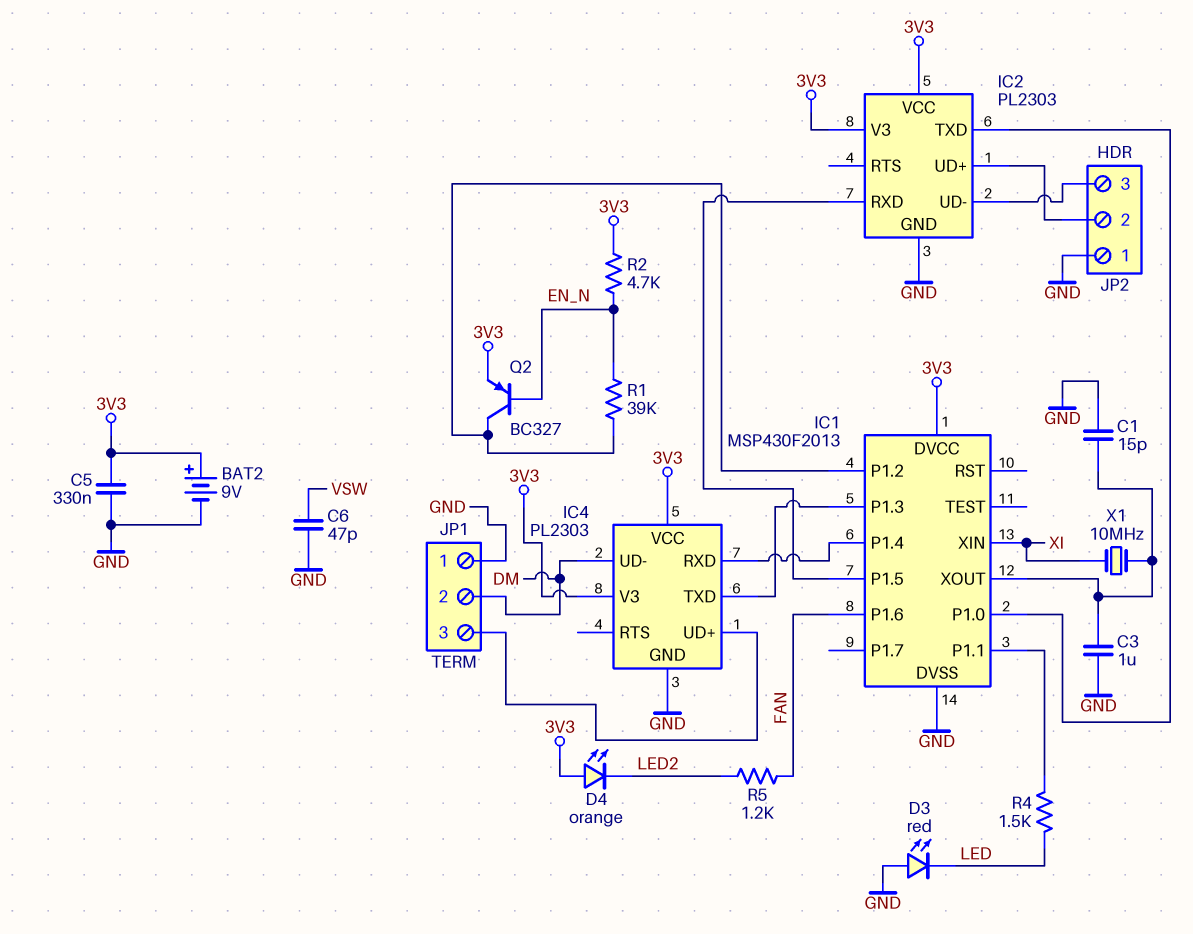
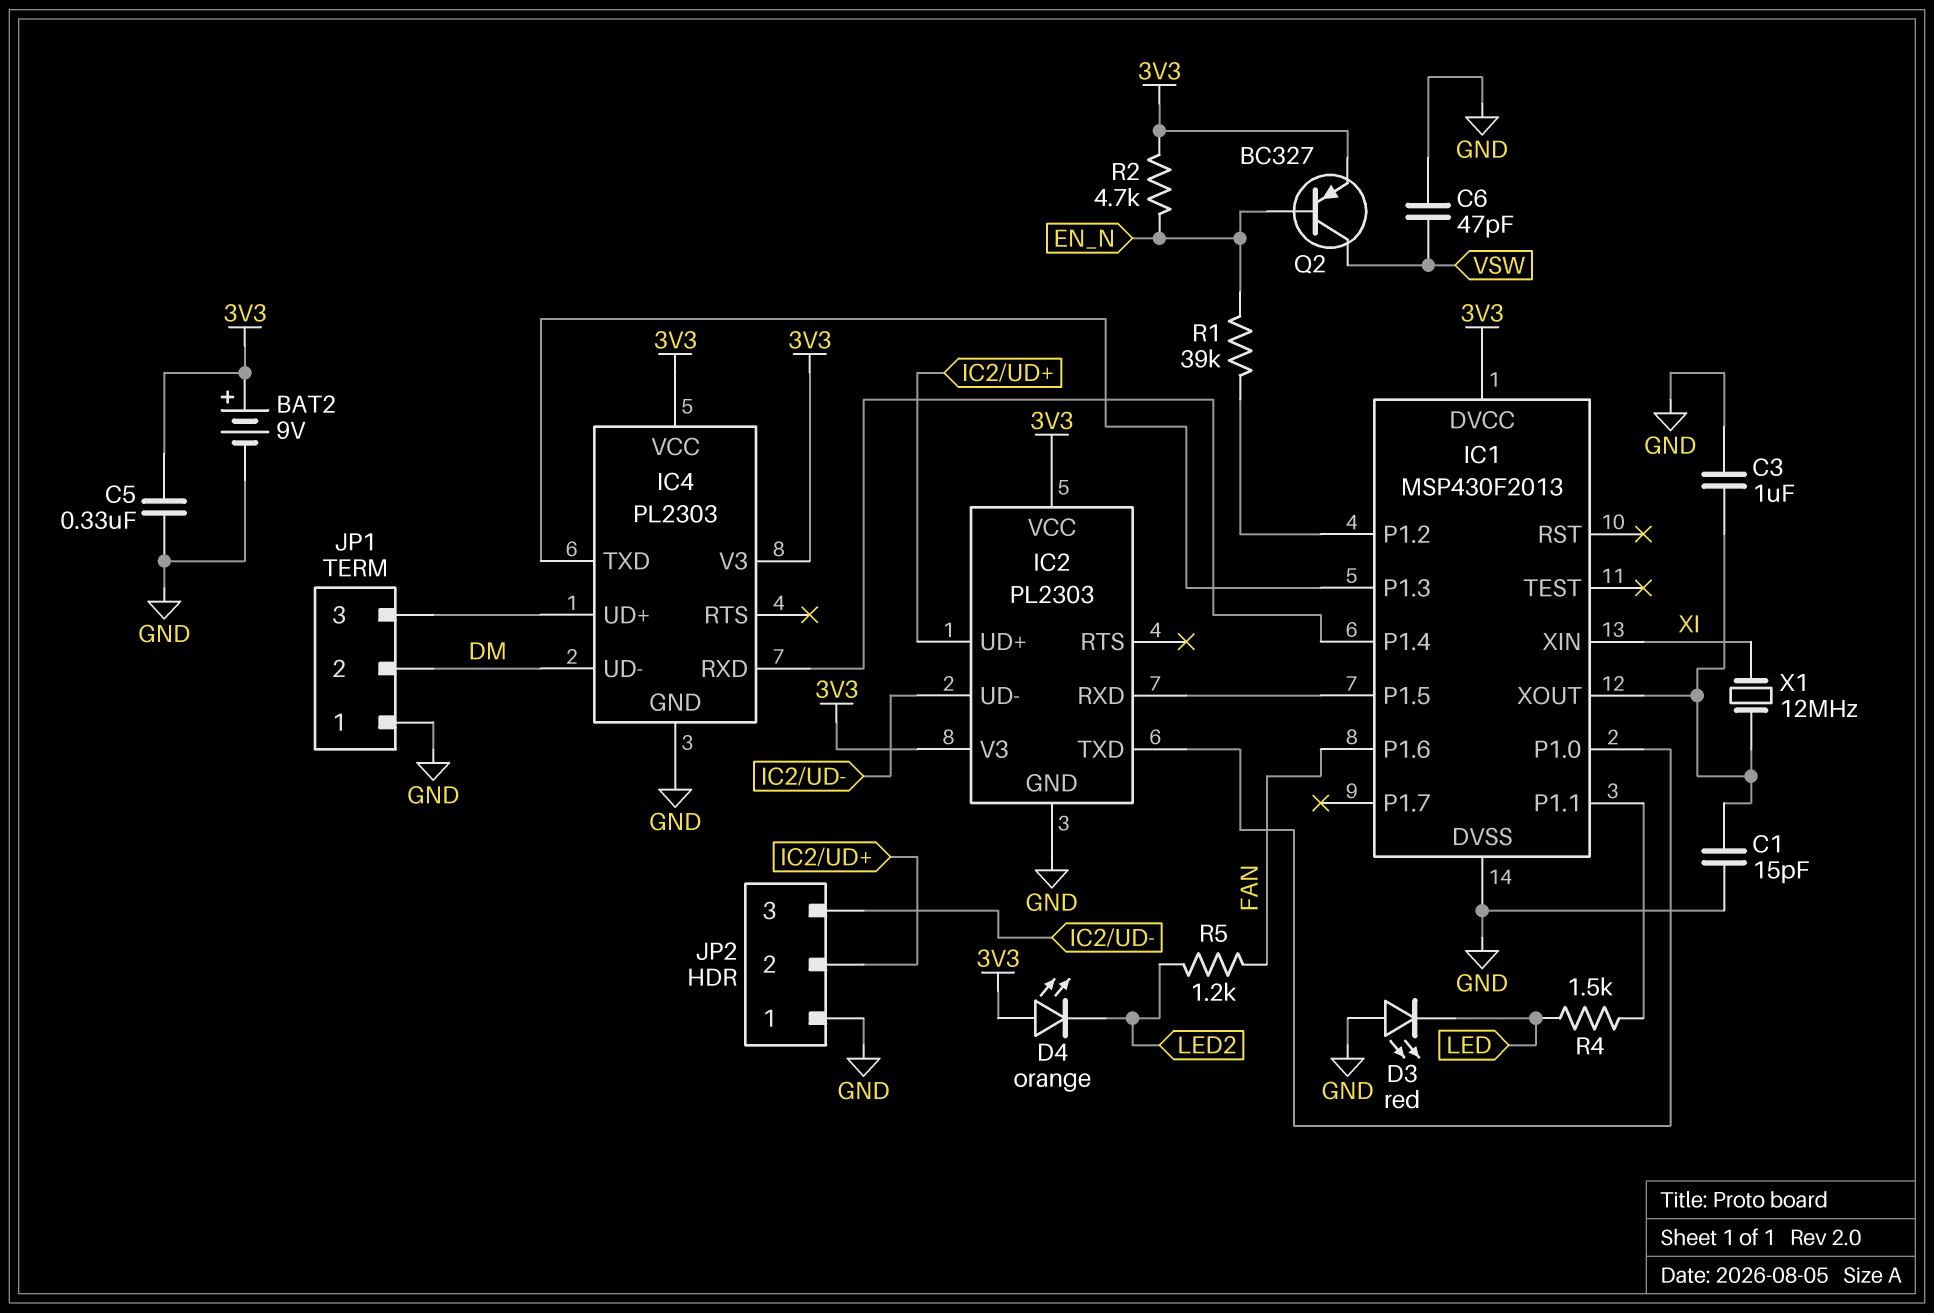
Q2: PNP BC327 (B EN_N, C IC1/P1.2, E 3V3) -> PNP BC327 (B EN_N, C VSW, E 3V3)
X1: 10MHz (IC1/XOUT, XI) -> 12MHz (IC1/XOUT, XI)

